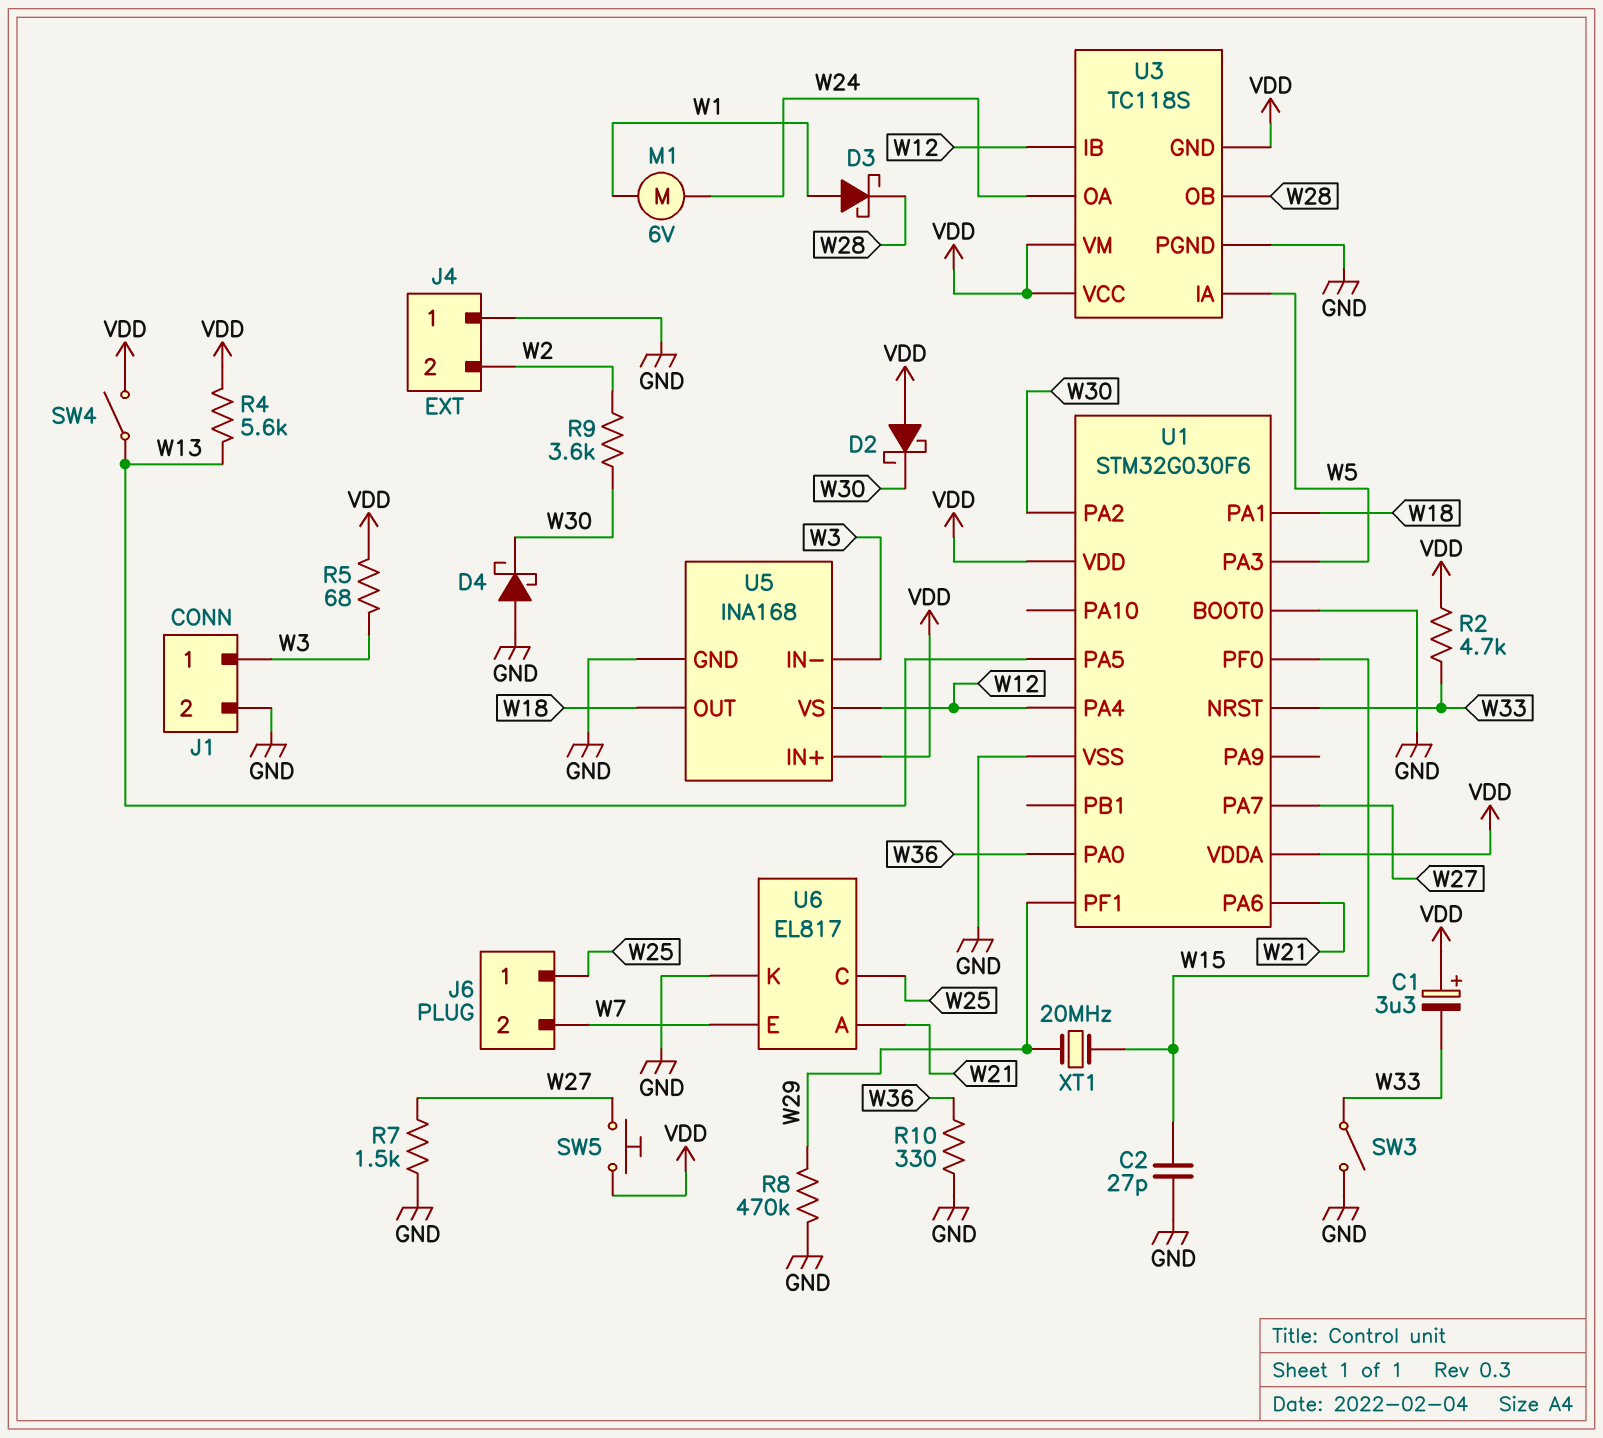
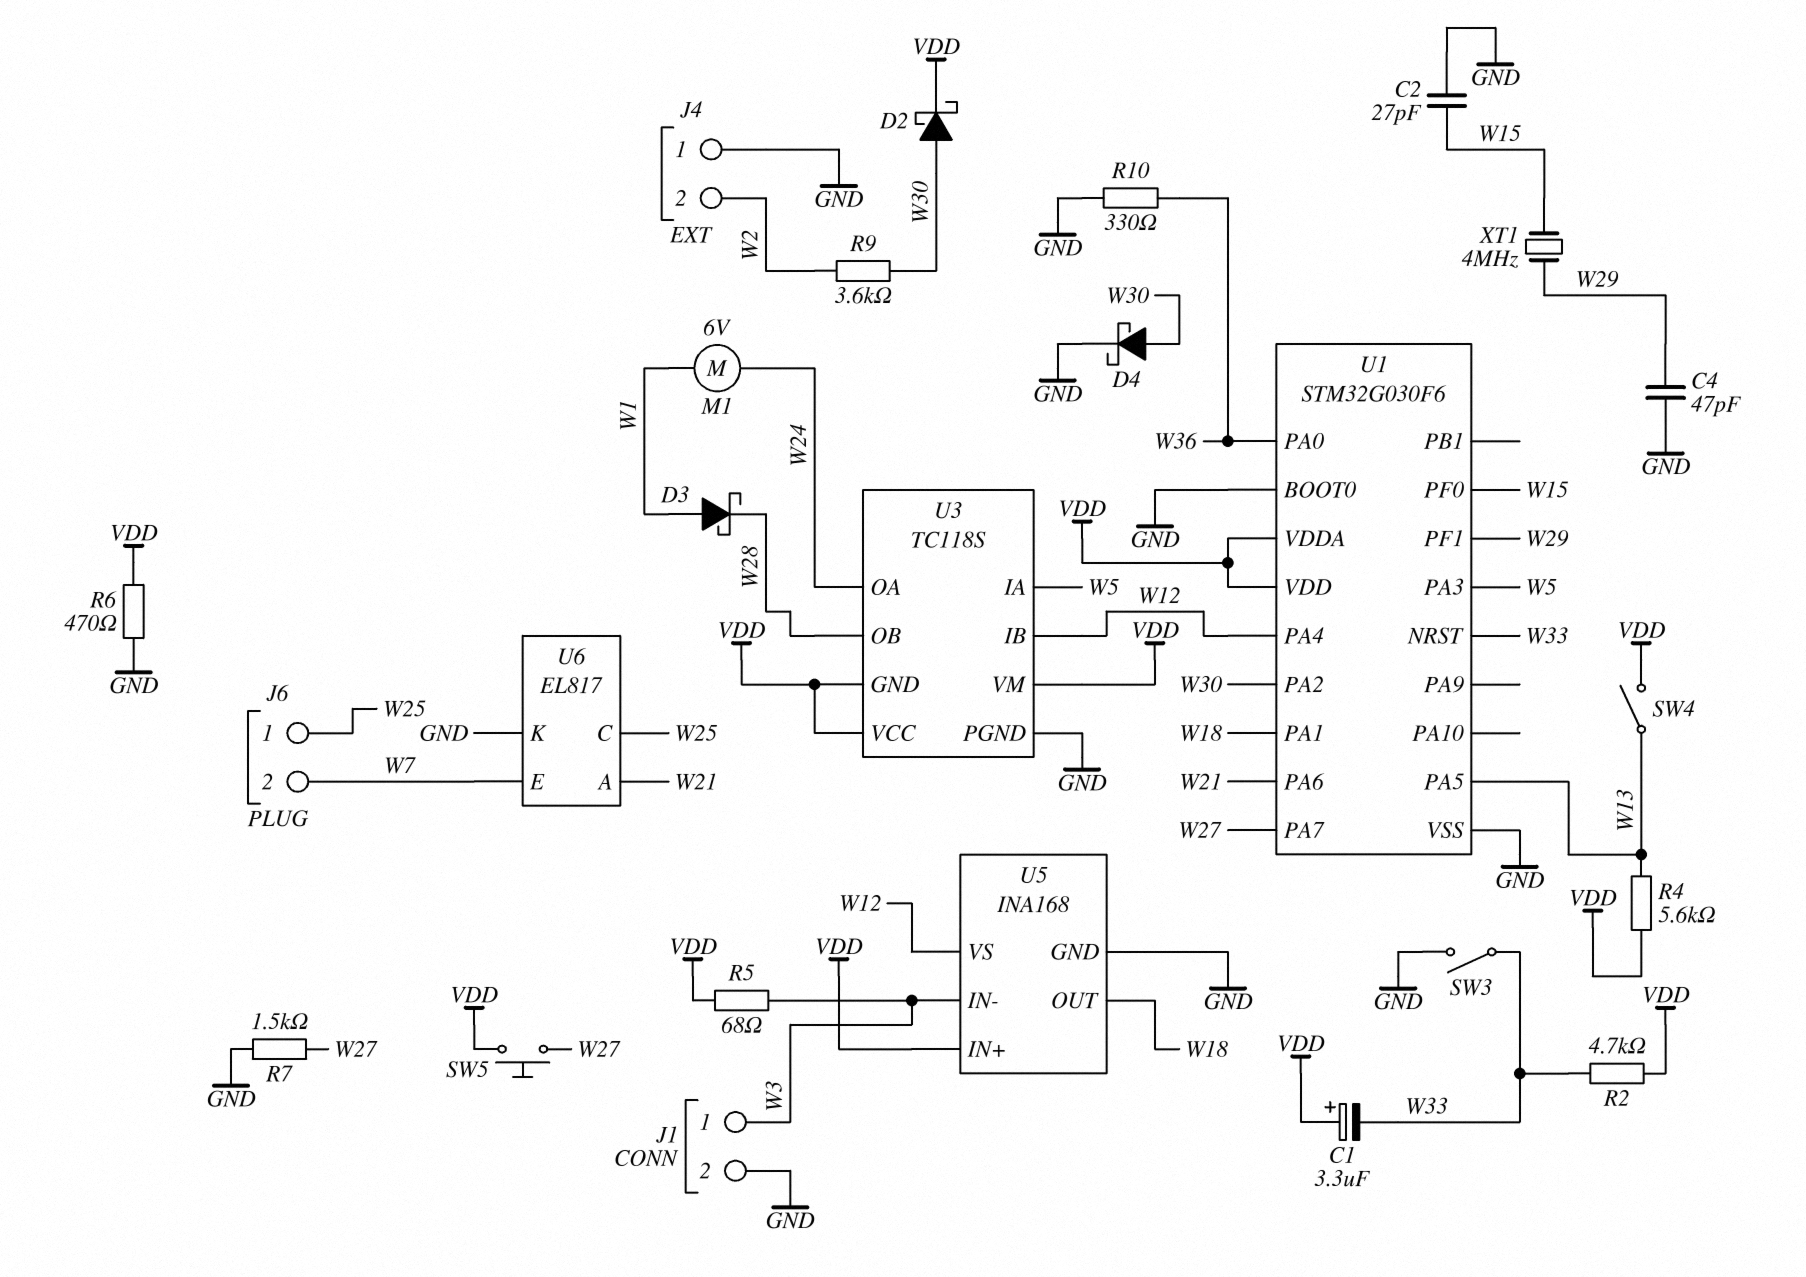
C4: none -> 47pF (GND, W29)
D2: schottky (A VDD, K W30) -> schottky (A W30, K VDD)
D4: schottky (A GND, K W30) -> schottky (A W30, K GND)
R6: none -> 470 (GND, VDD)
R8: 470k (GND, W29) -> none
XT1: 20MHz (W15, W29) -> 4MHz (W15, W29)

